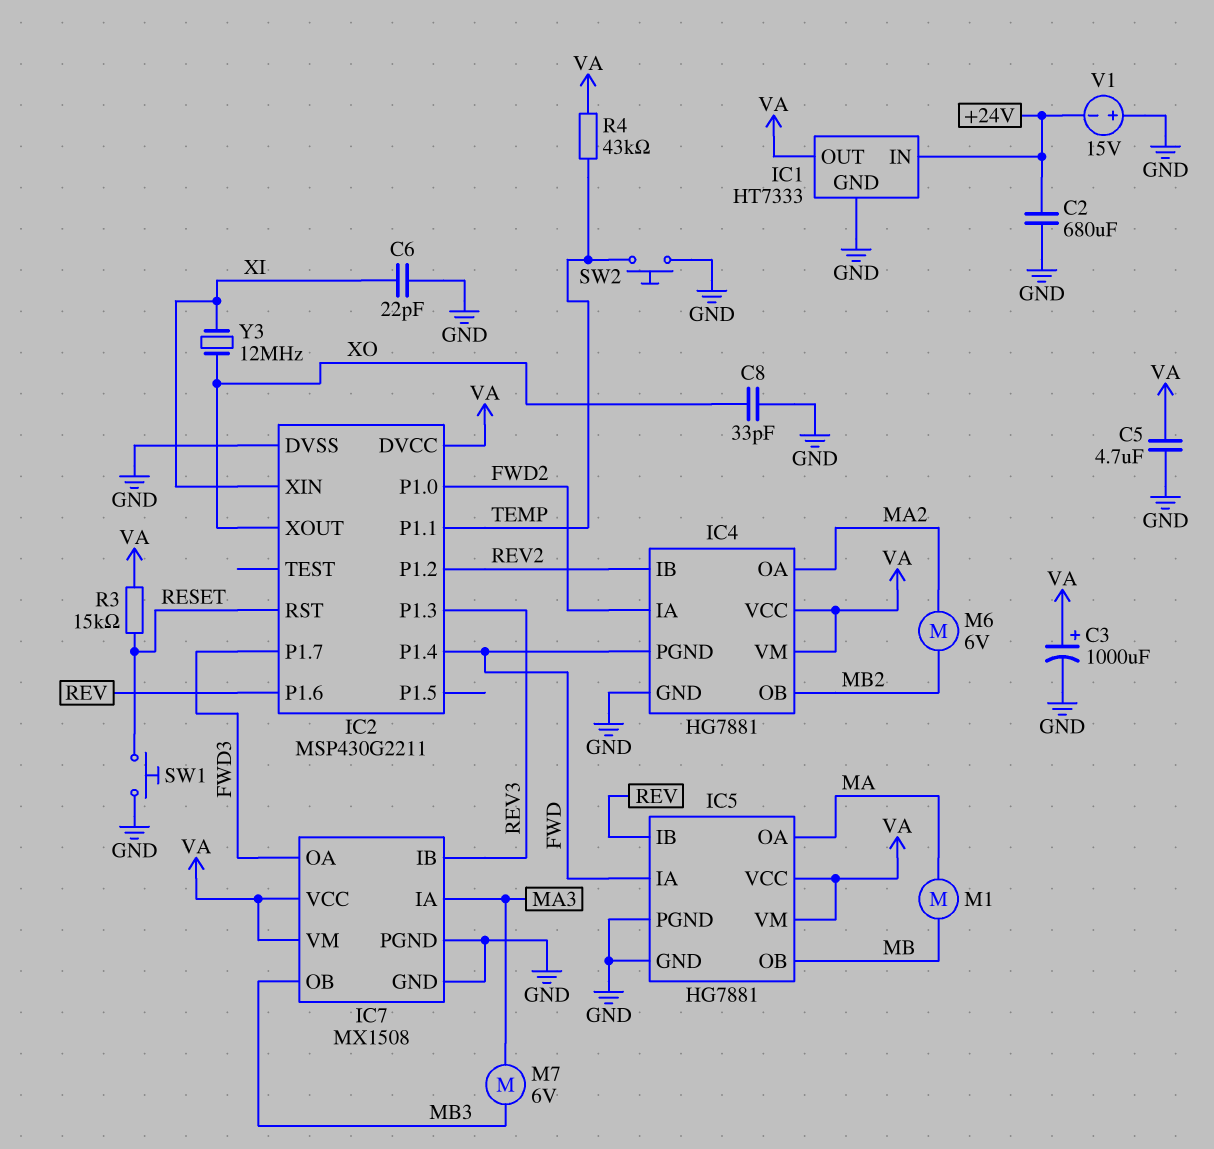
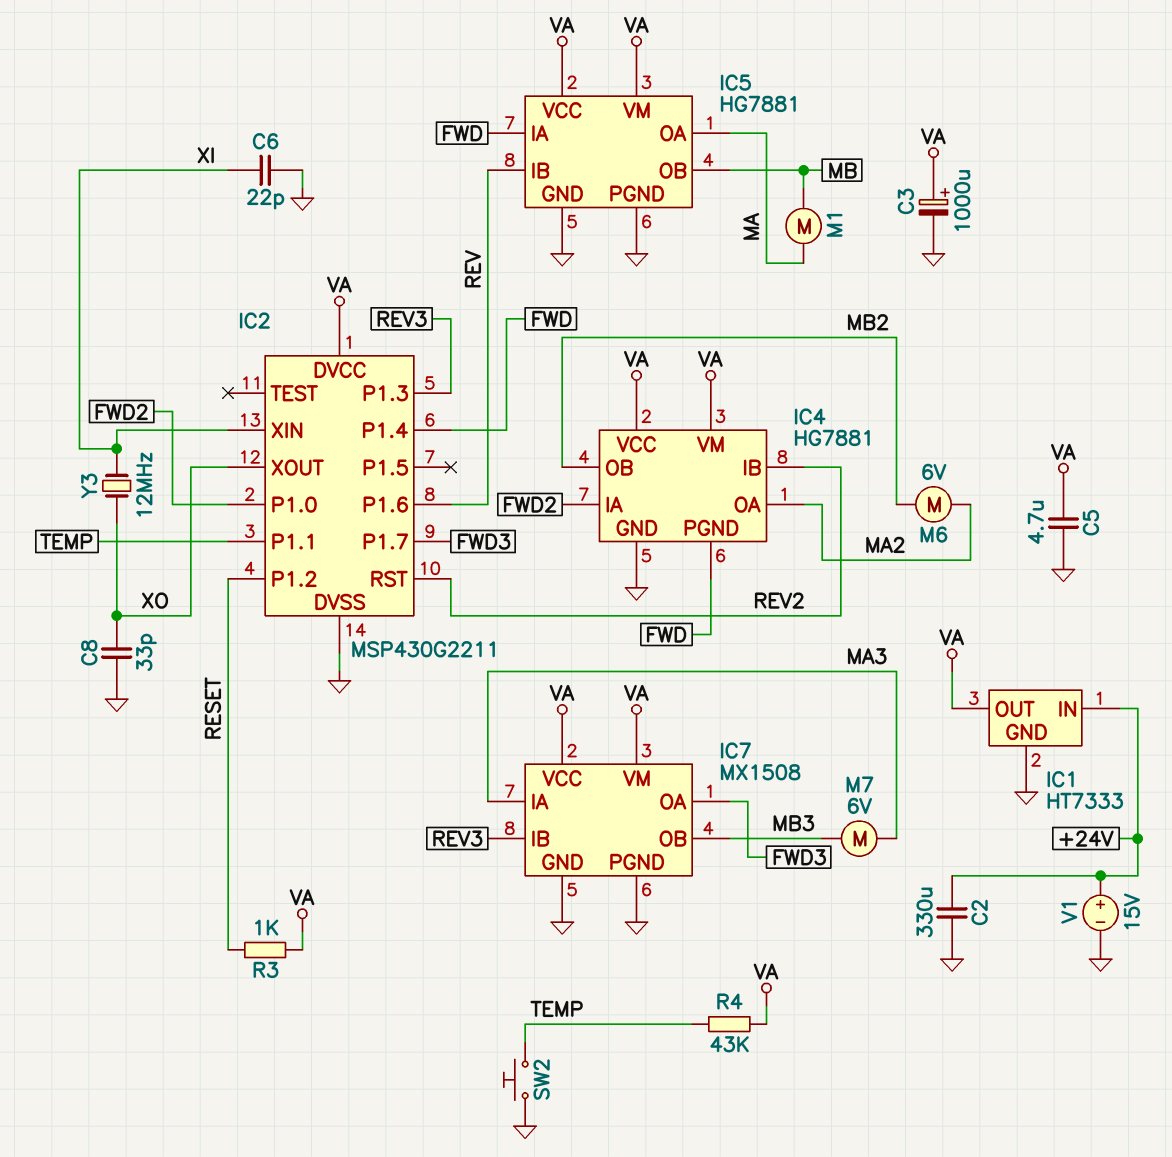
C2: 680uF (+24V, GND) -> 330uF (+24V, GND)
IC2 pin P1.2: REV2 -> RESET
IC2 pin RST: RESET -> REV2
R3: 15k (RESET, VA) -> 1k (RESET, VA)
SW1: button (GND, RESET) -> none
V1: 15V (plus GND, minus +24V) -> 15V (plus +24V, minus GND)

